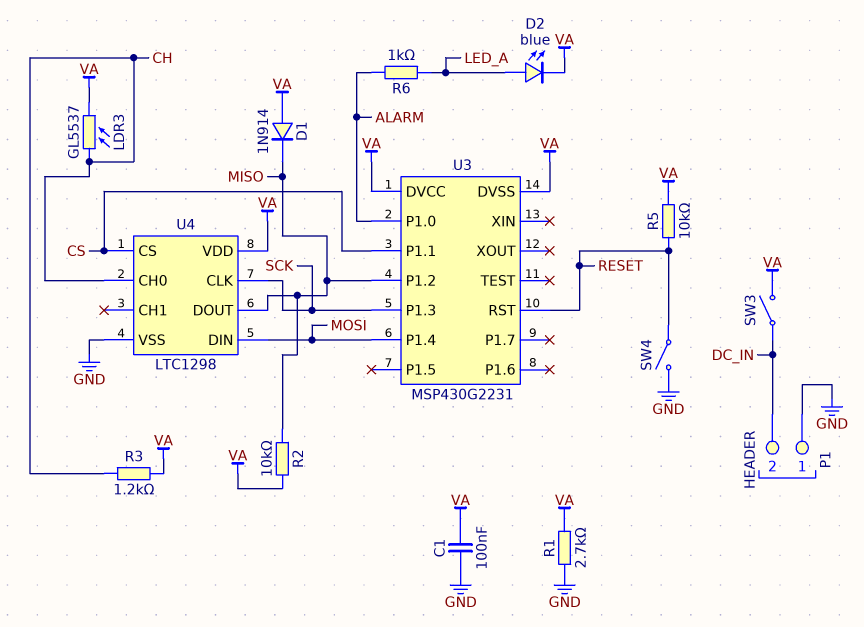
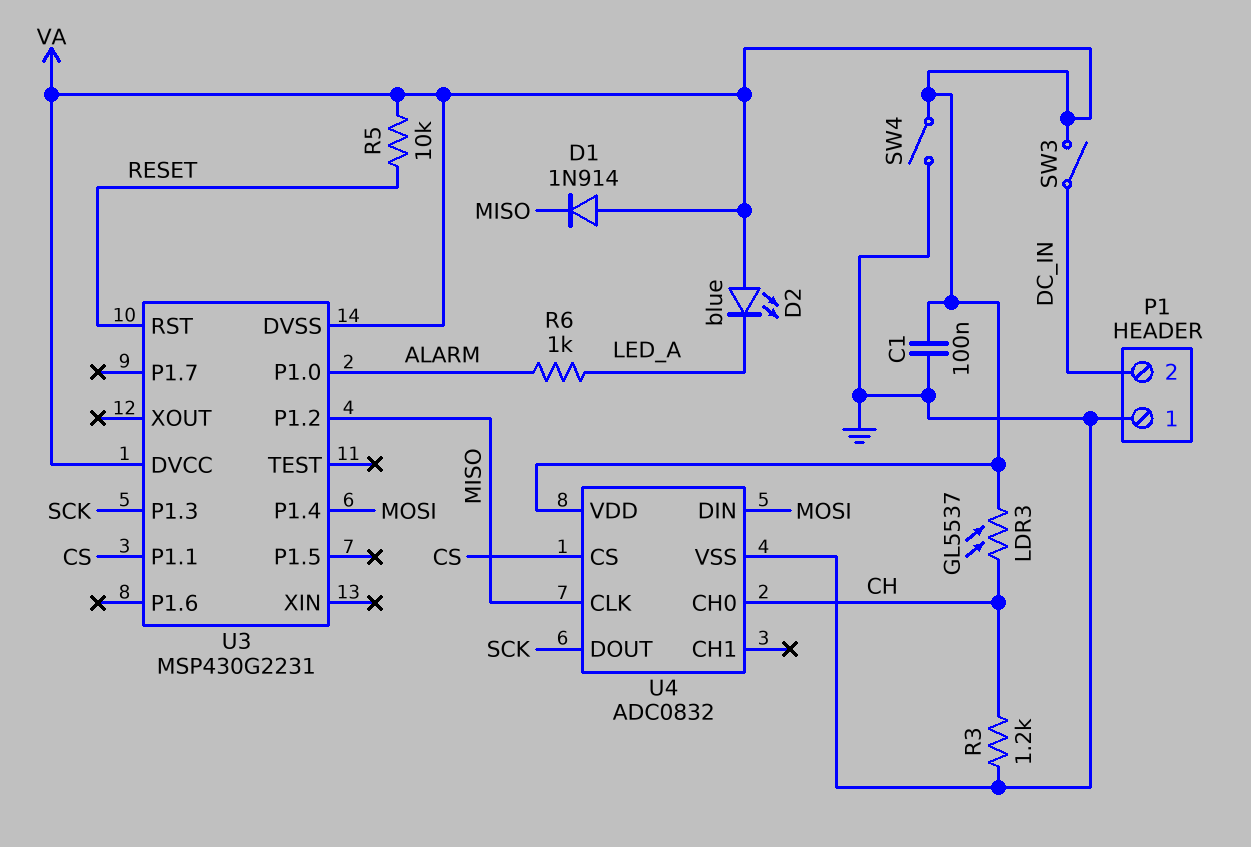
D2: LED blue (A LED_A, K VA) -> LED blue (A VA, K LED_A)
R1: 2.7k (GND, VA) -> none
R2: 10k (MISO, VA) -> none
R3: 1.2k (CH, VA) -> 1.2k (CH, GND)
SW4: switch (GND, RESET) -> switch (GND, VA)
U4: LTC1298 -> ADC0832
U4 pin CLK: SCK -> MISO
U4 pin DOUT: MISO -> SCK

